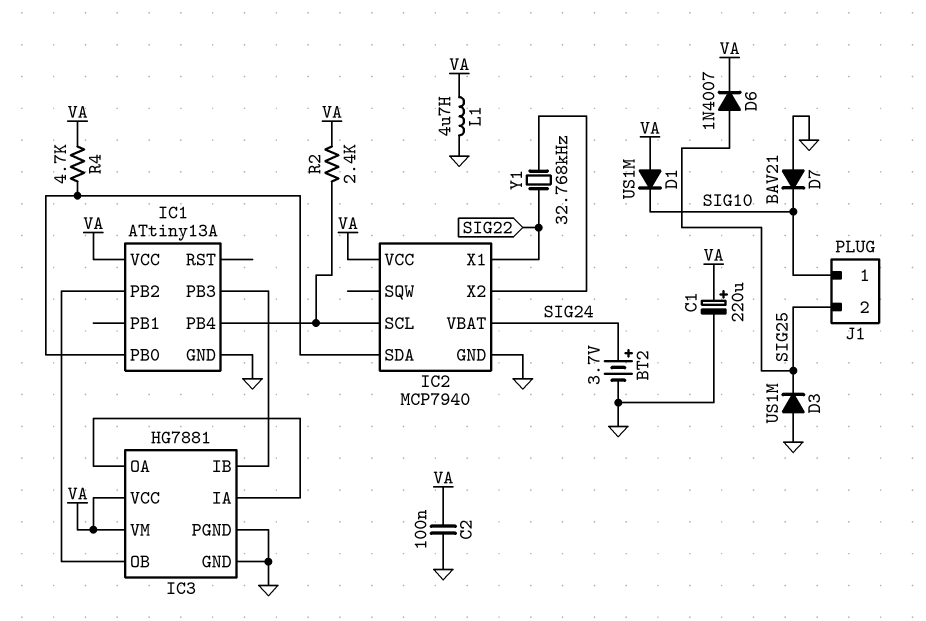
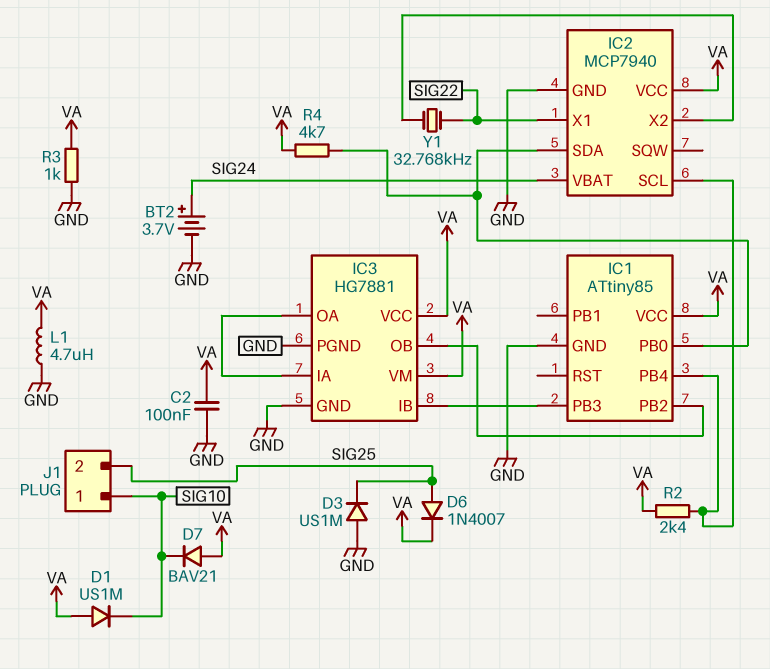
C1: 220uF (plus VA, minus GND) -> none
D7: diode BAV21 (A GND, K SIG10) -> diode BAV21 (A VA, K SIG10)
IC1: ATtiny13A -> ATtiny85
R3: none -> 1k (GND, VA)

